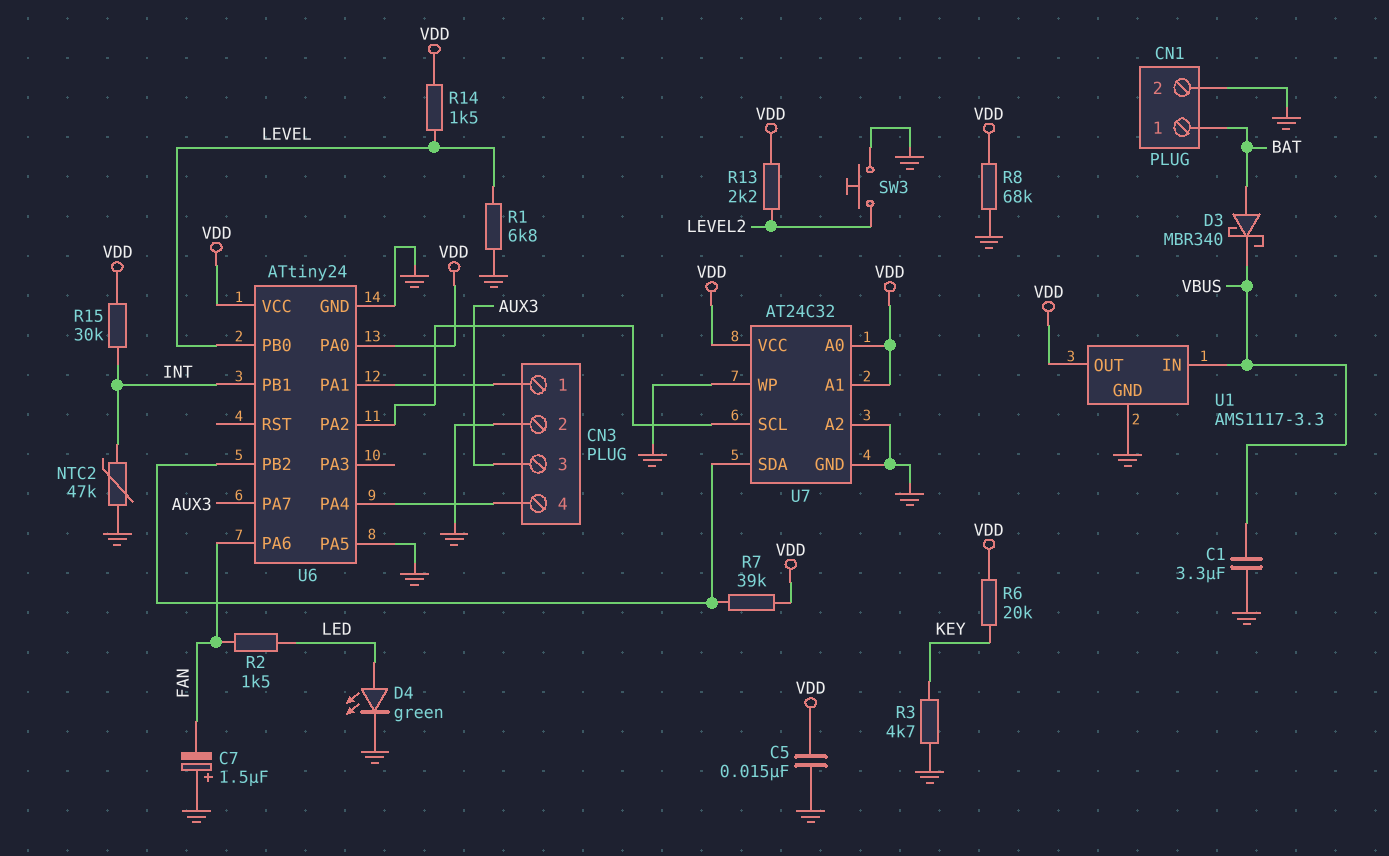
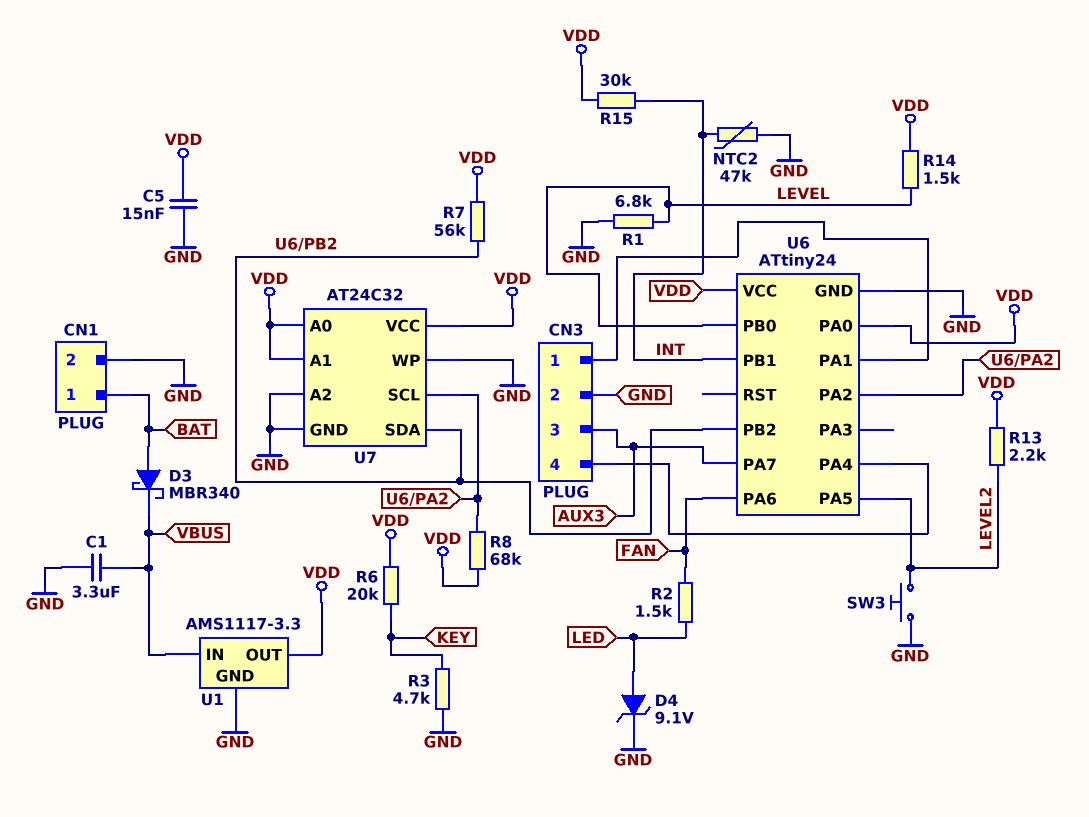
C7: 1.5uF (plus GND, minus FAN) -> none
D4: LED green (A LED, K GND) -> zener 9.1V (A LED, K GND)
R7: 39k (U6/PB2, VDD) -> 56k (U6/PB2, VDD)
R8: 68k (GND, VDD) -> 68k (U6/PA2, VDD)
U6 pin PA5: GND -> LEVEL2

